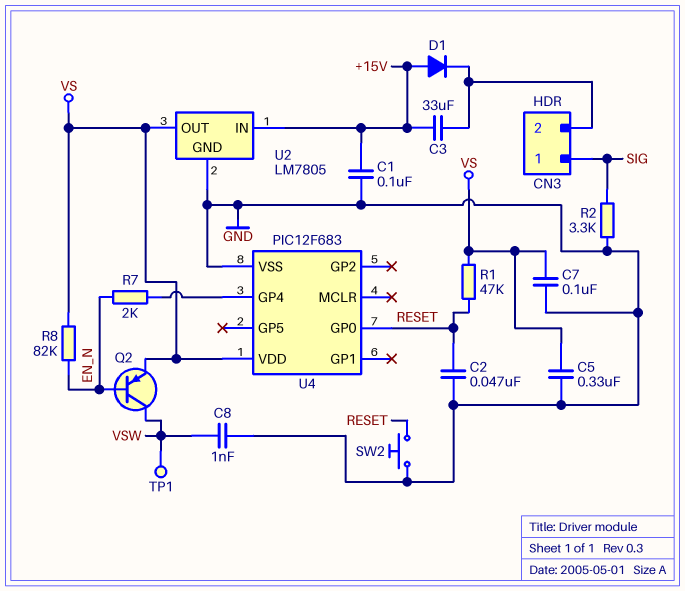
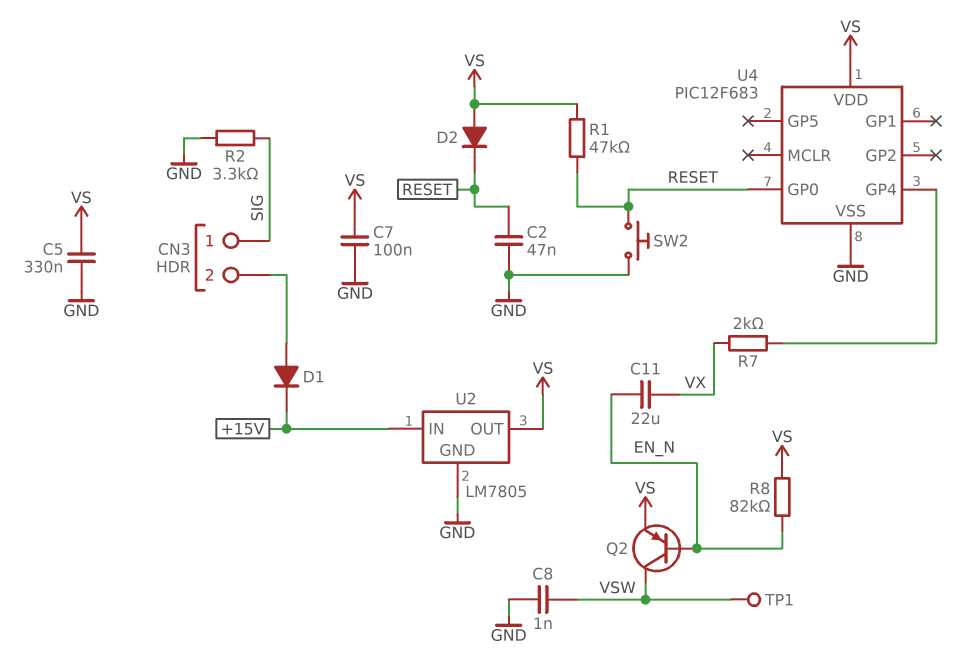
C1: 100nF (+15V, GND) -> none
C3: 33uF (+15V, CN3/2) -> none
C11: none -> 22uF (EN_N, VX)
D1: diode (A +15V, K CN3/2) -> diode (A CN3/2, K +15V)
D2: none -> diode (A VS, K RESET)
R7: 2k (EN_N, U4/GP4) -> 2k (U4/GP4, VX)

